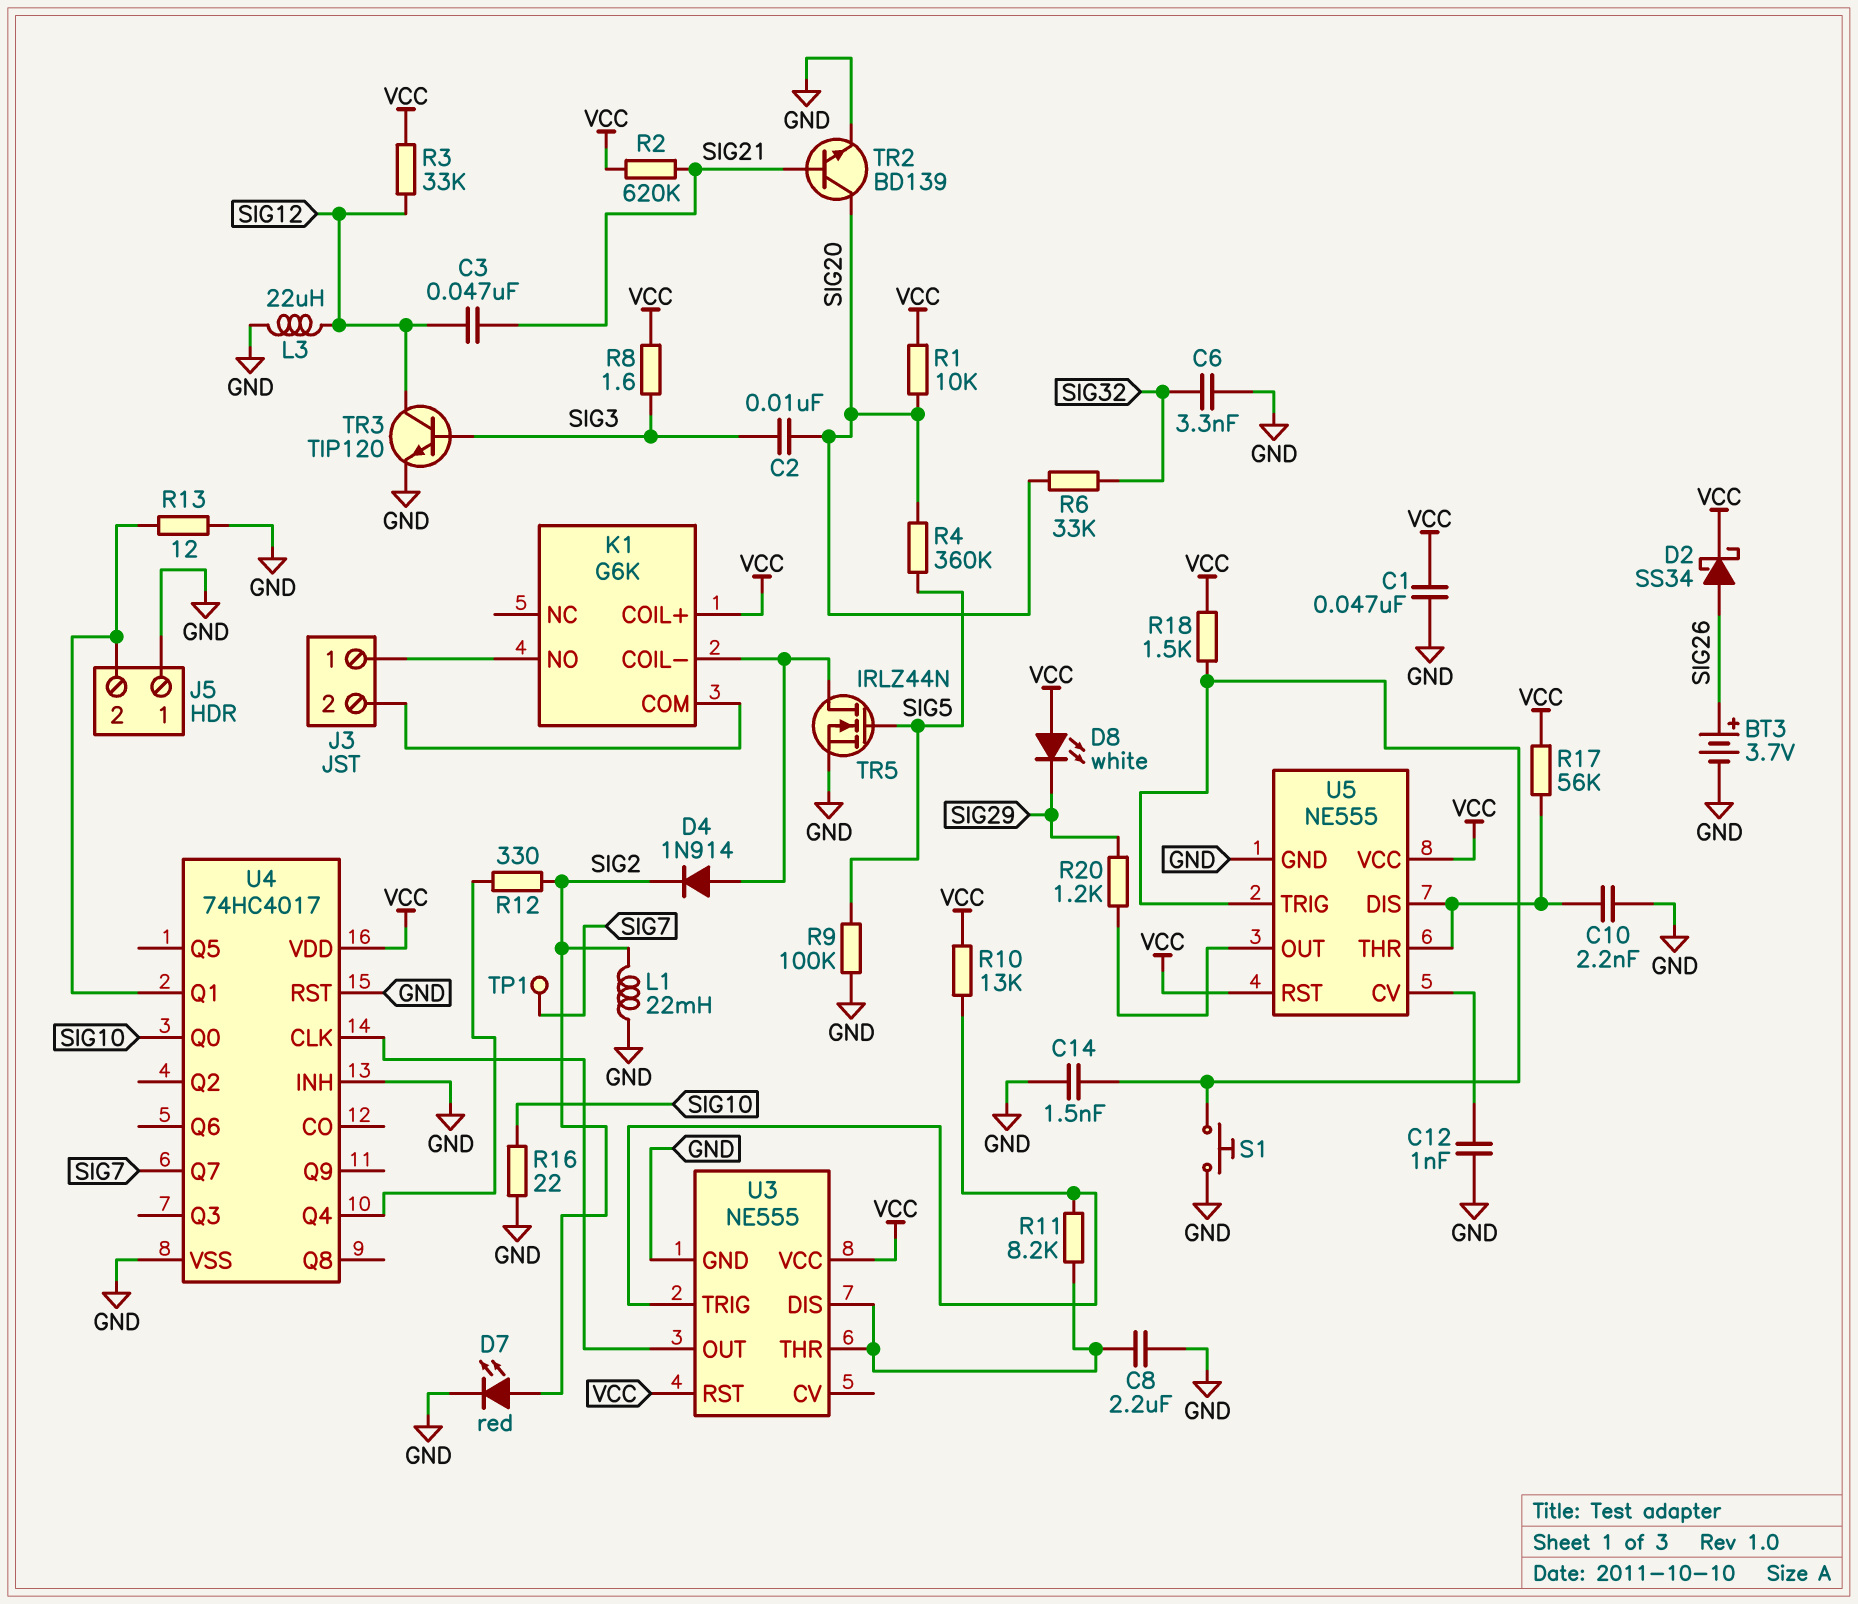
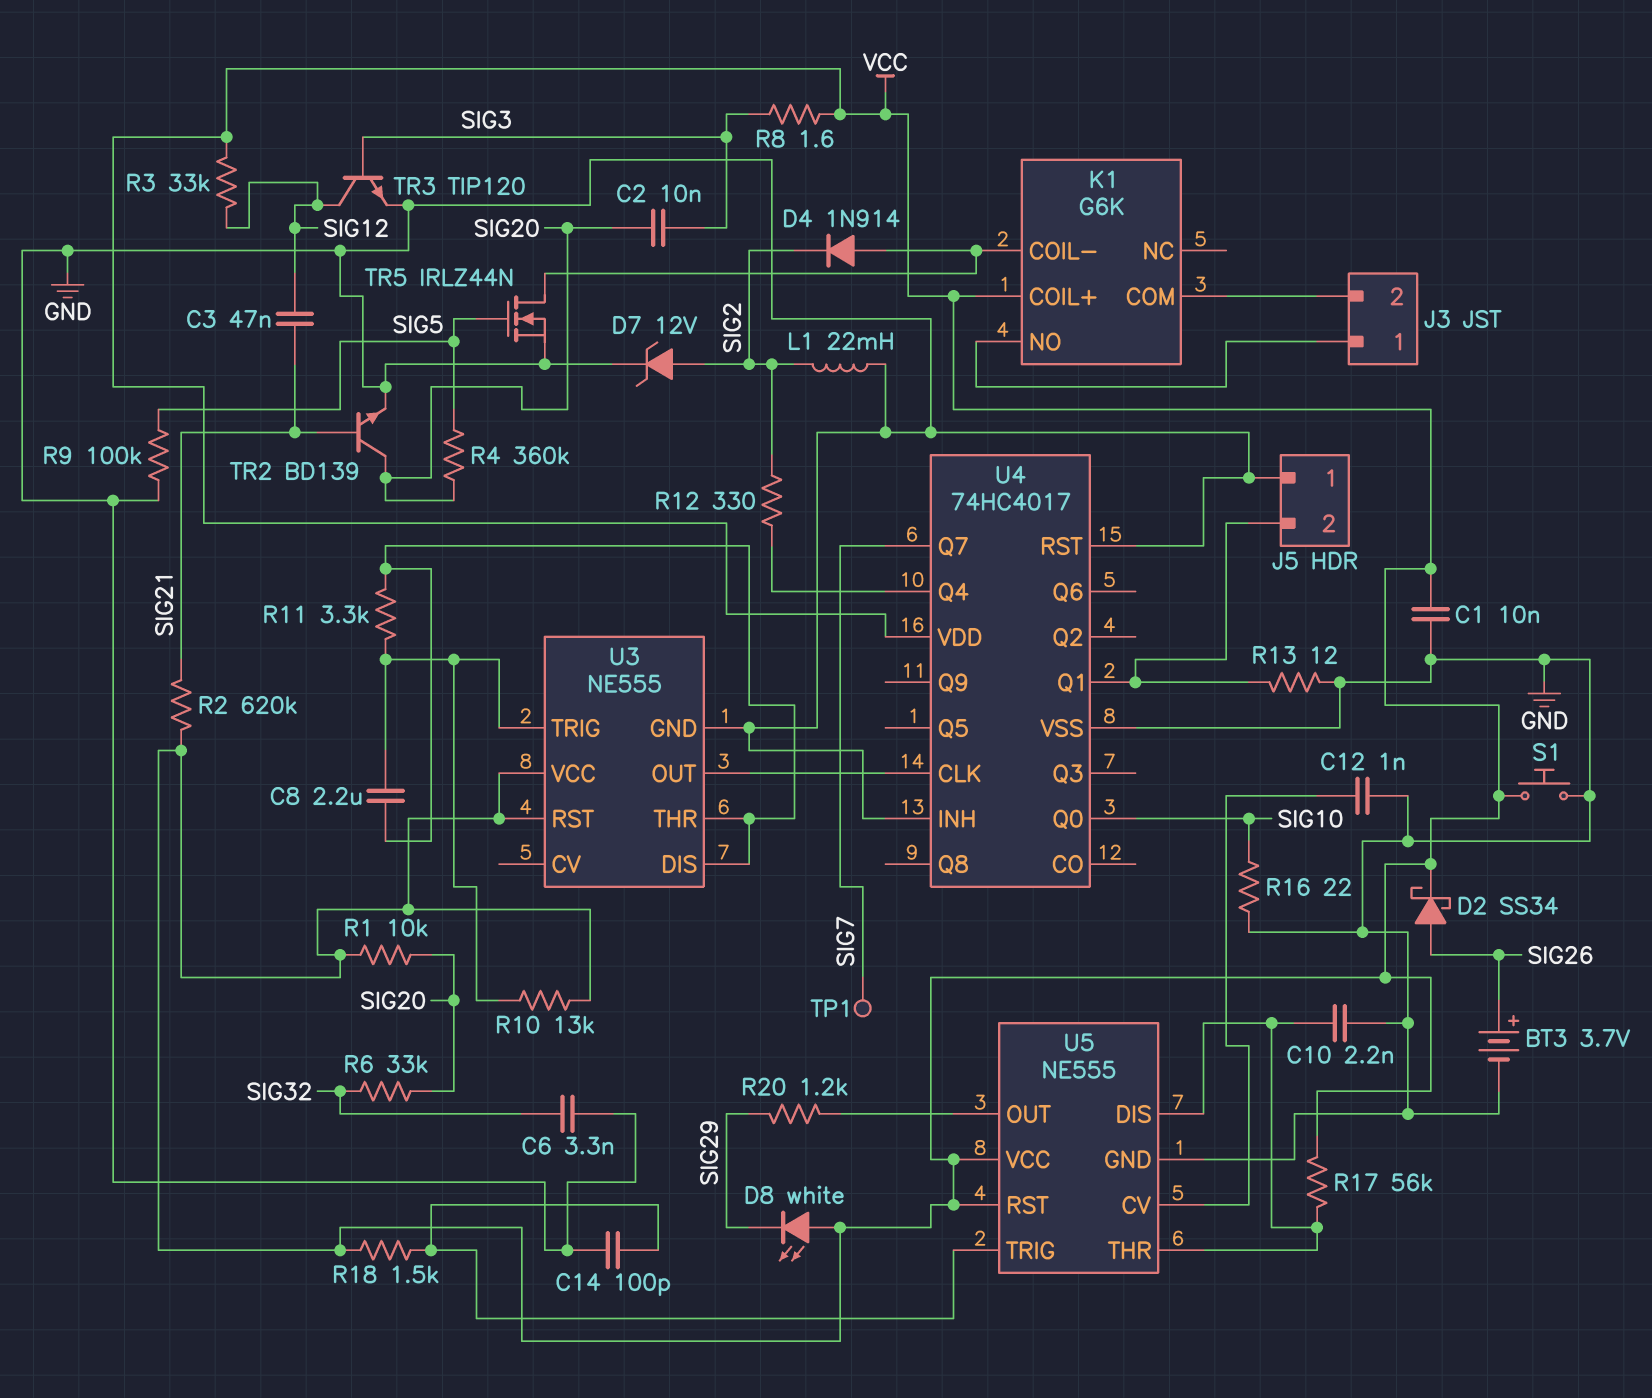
C1: 47nF (GND, VCC) -> 10nF (GND, VCC)
C8: 2.2uF (GND, U3/DIS) -> 2.2uF (U3/DIS, U3/TRIG)
C14: 1.5nF (GND, U5/TRIG) -> 100pF (GND, U5/TRIG)
D7: LED red (A SIG2, K GND) -> zener 12V (A SIG2, K GND)
L3: 22uH (GND, SIG12) -> none
R11: 8.2k (U3/DIS, U3/TRIG) -> 3.3k (U3/DIS, U3/TRIG)
S1: button (GND, U5/TRIG) -> button (GND, VCC)

